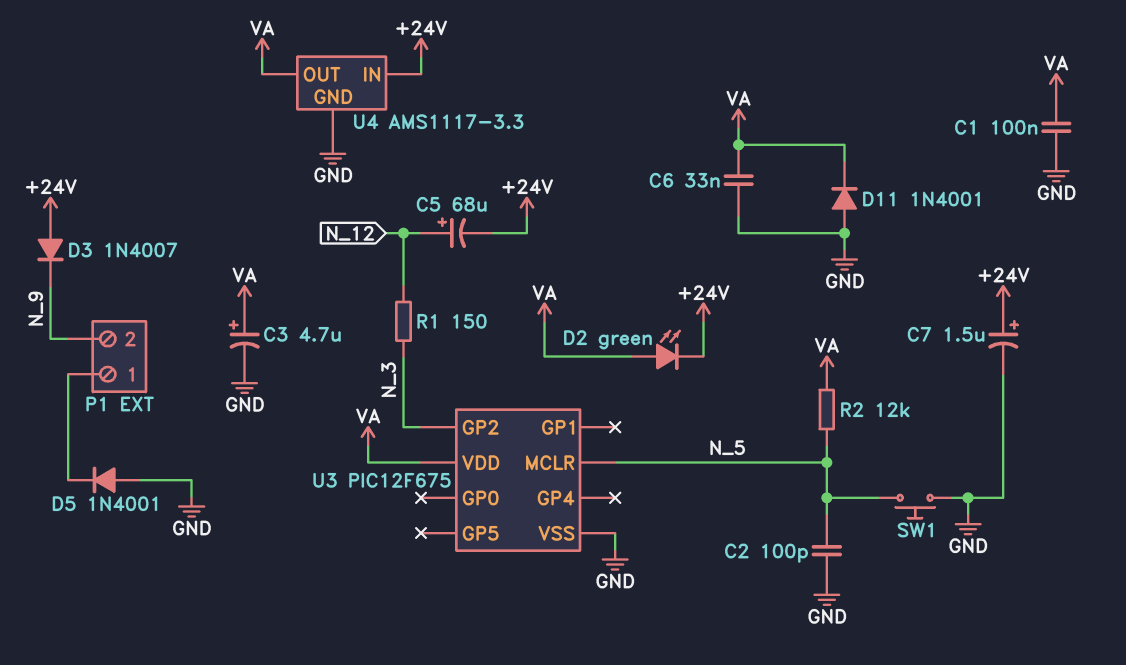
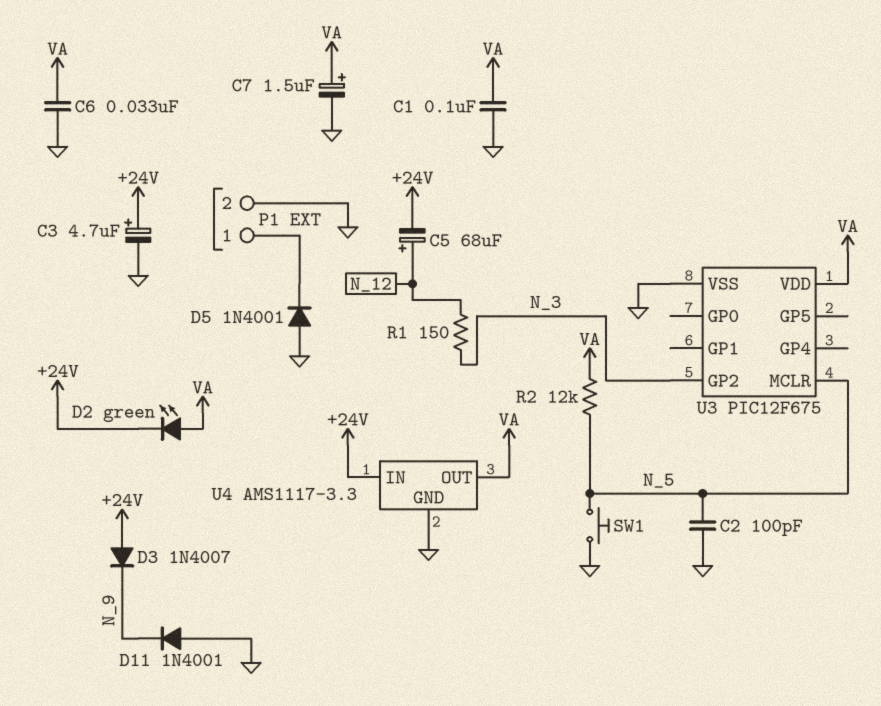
C3: 4.7uF (plus VA, minus GND) -> 4.7uF (plus +24V, minus GND)
C7: 1.5uF (plus +24V, minus GND) -> 1.5uF (plus VA, minus GND)
D11: diode 1N4001 (A GND, K VA) -> diode 1N4001 (A GND, K N_9)
P1 pin 2: N_9 -> GND

